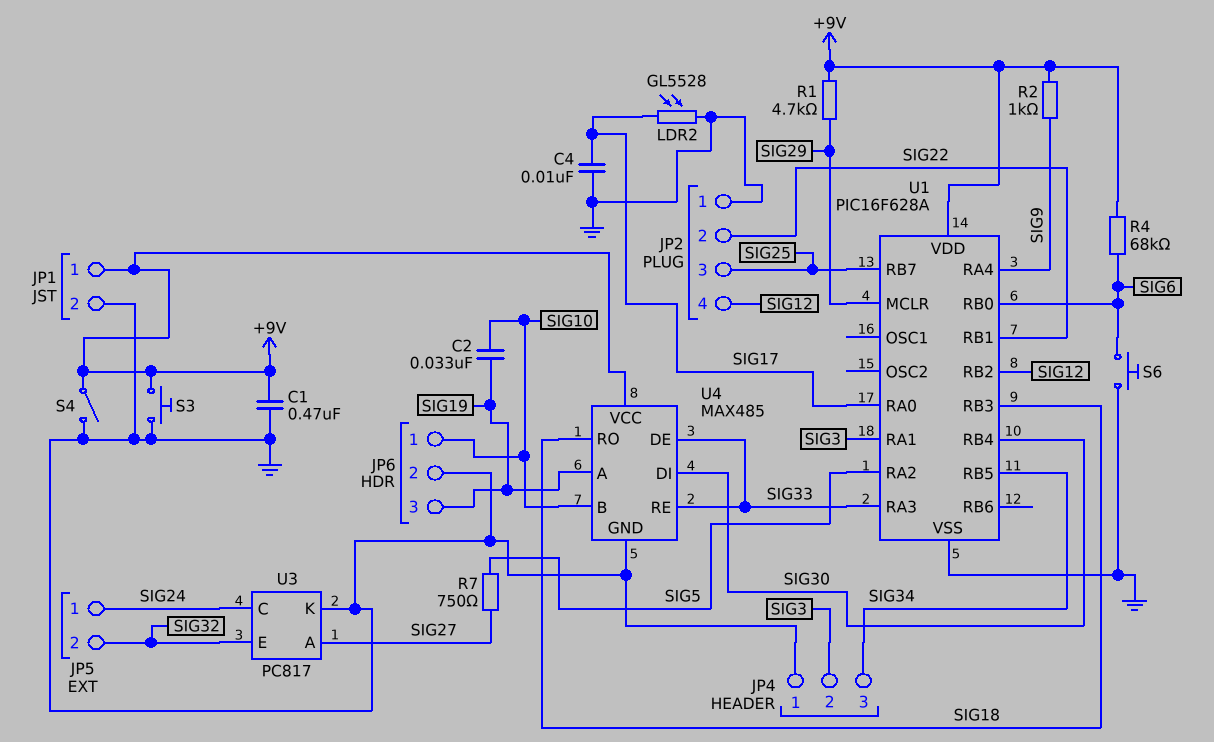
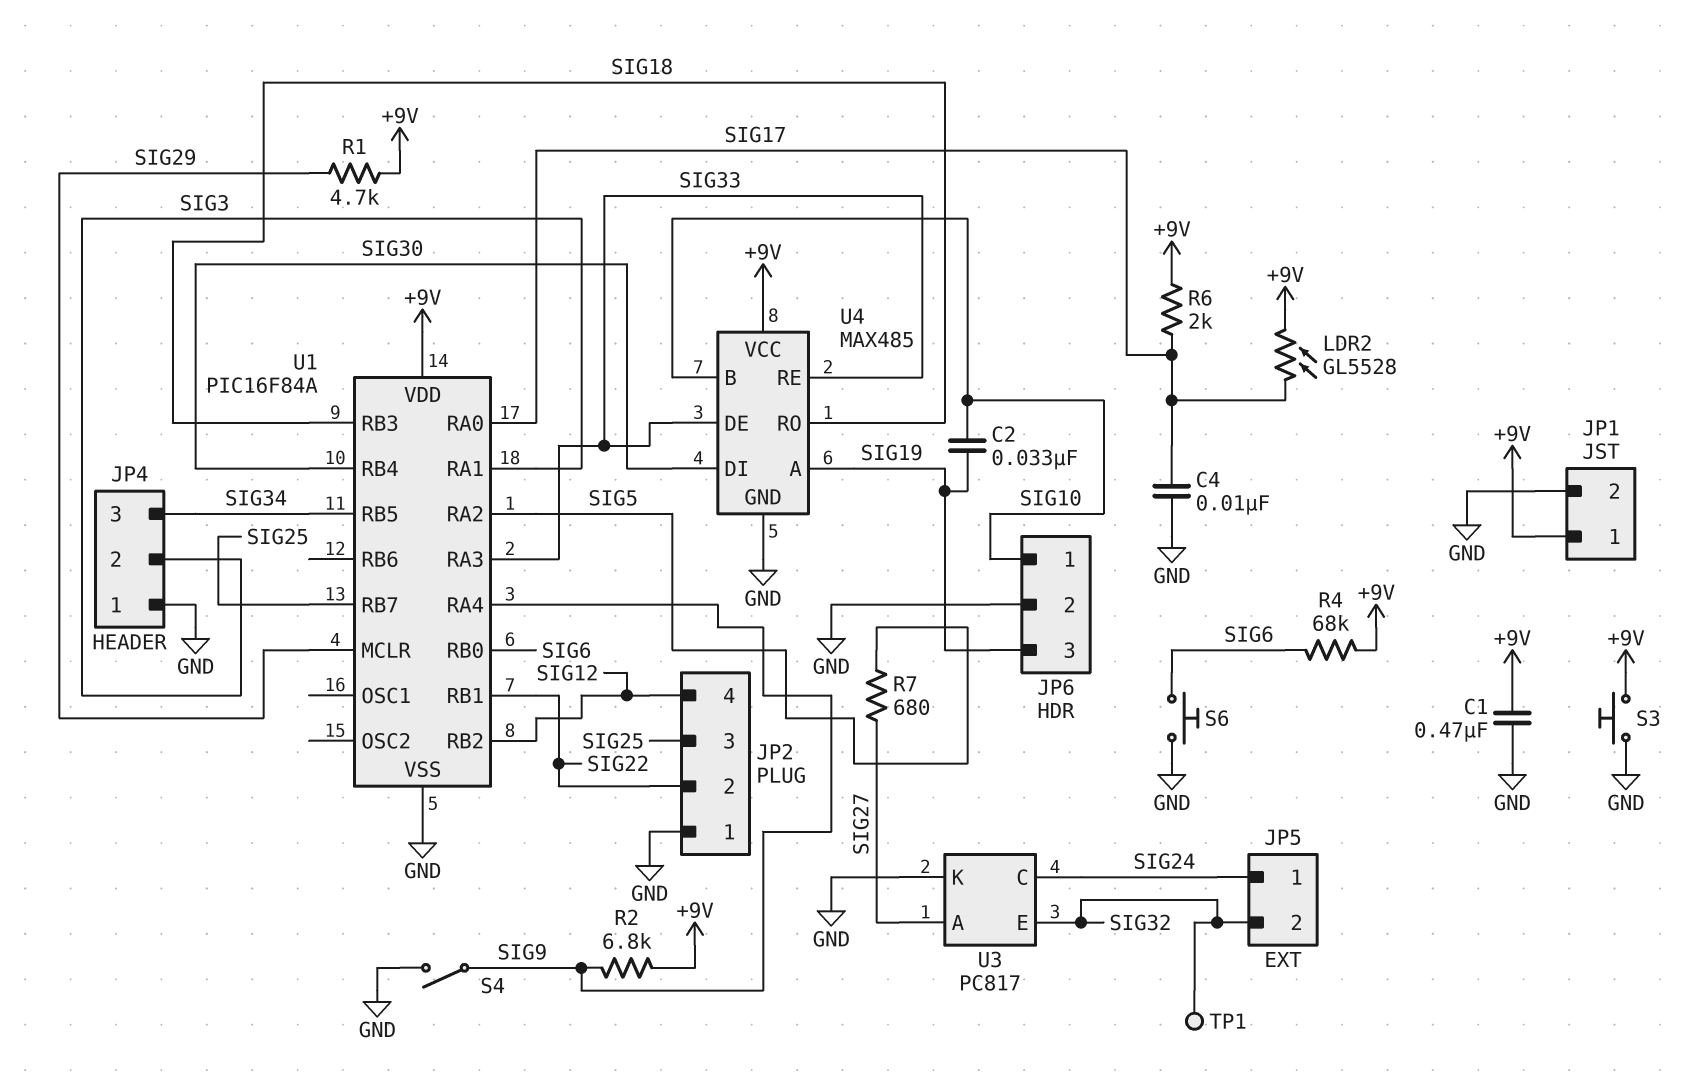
LDR2: GL5528 (GND, SIG17) -> GL5528 (+9V, SIG17)
R2: 1k (+9V, SIG9) -> 6.8k (+9V, SIG9)
R6: none -> 2k (+9V, SIG17)
R7: 750 (SIG5, SIG27) -> 680 (SIG5, SIG27)
S4: switch (+9V, GND) -> switch (GND, SIG9)
TP1: none -> test point (SIG32)
U1: PIC16F628A -> PIC16F84A

